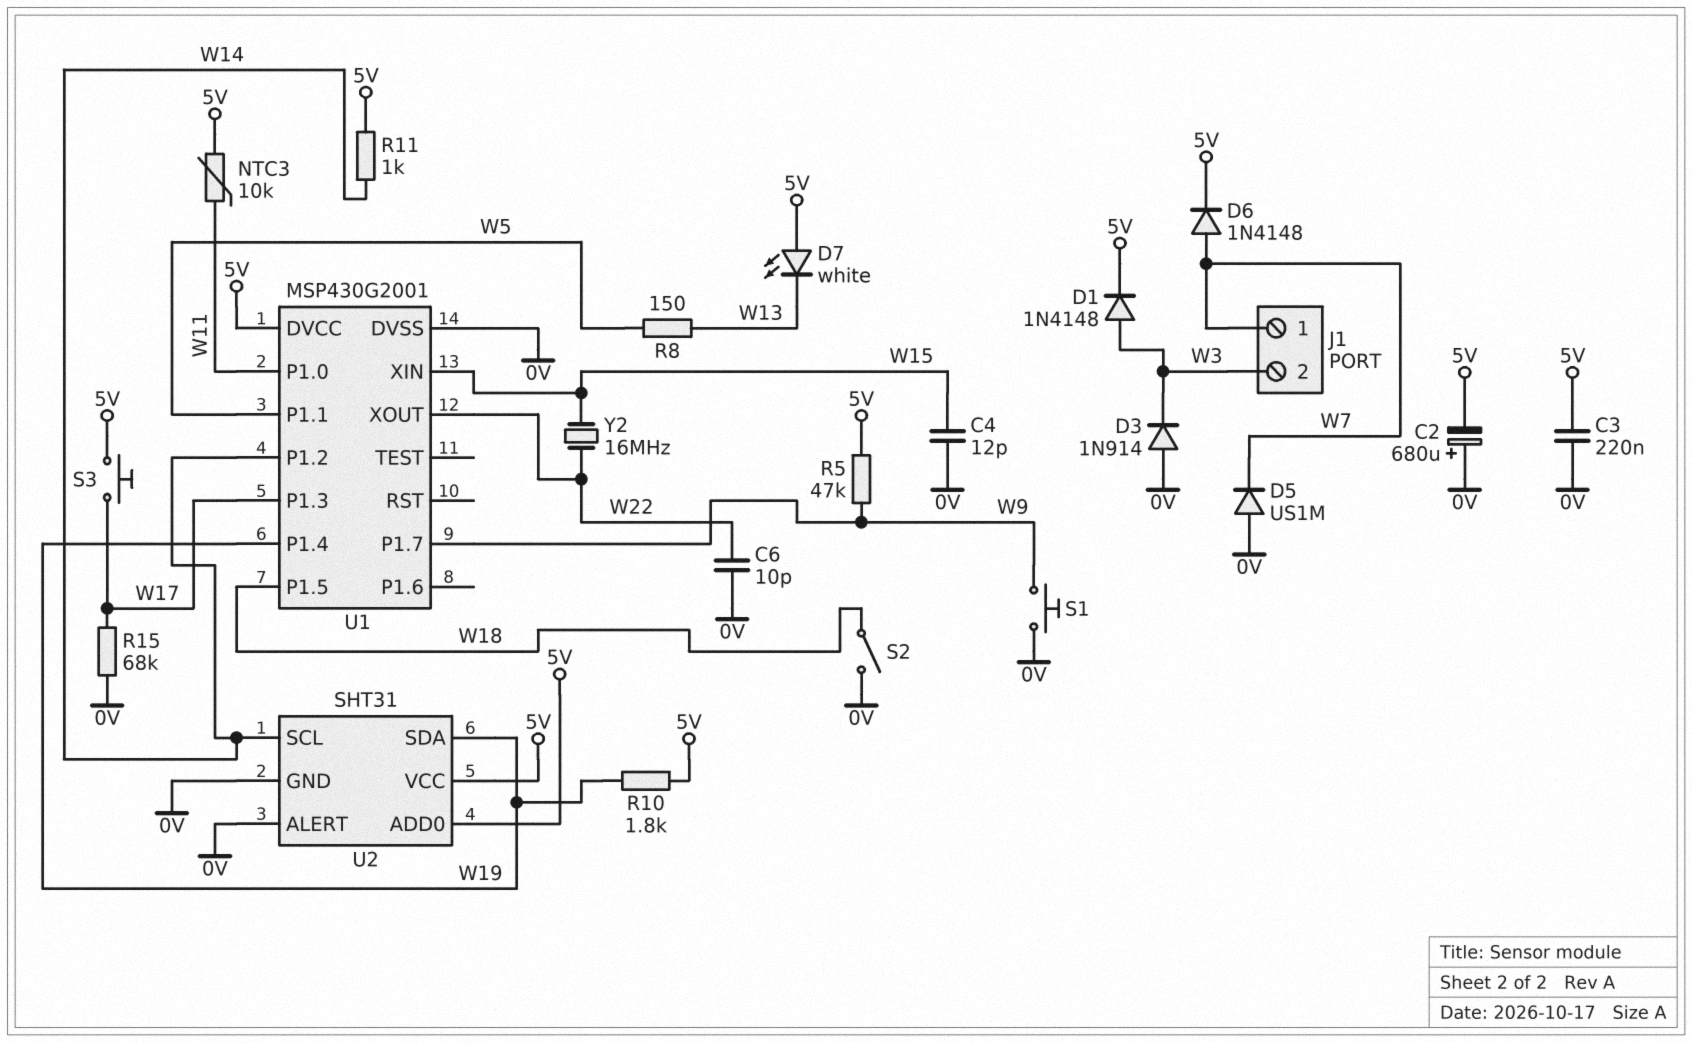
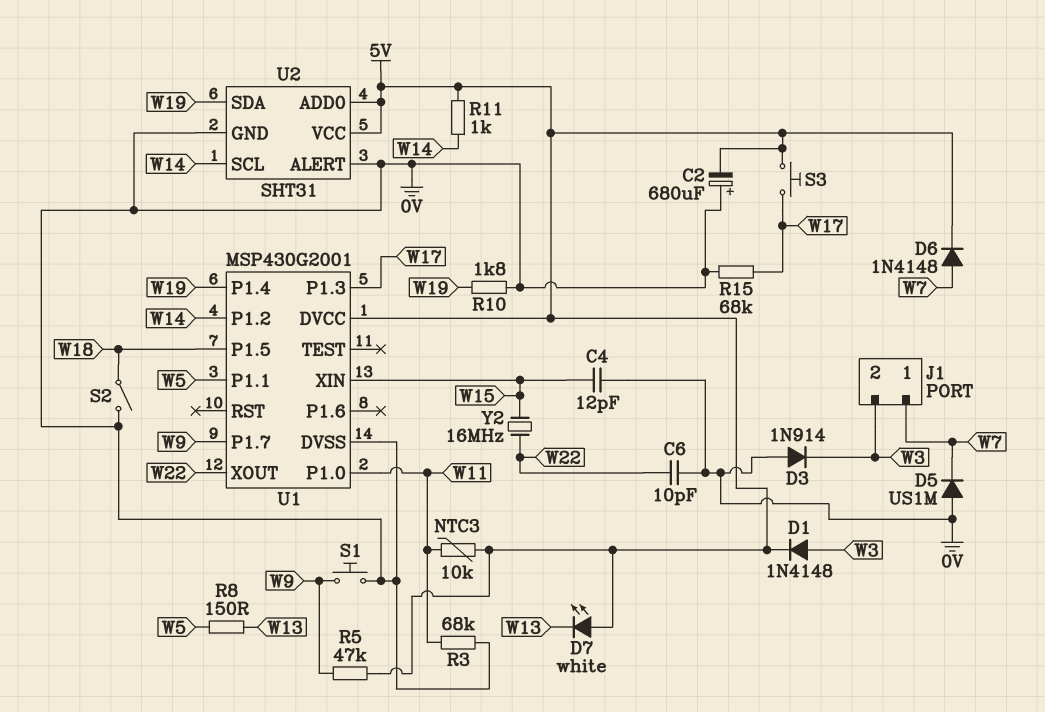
C3: 220nF (0V, 5V) -> none
R3: none -> 68k (0V, W11)
R10: 1.8k (5V, W19) -> 1.8k (0V, W19)

